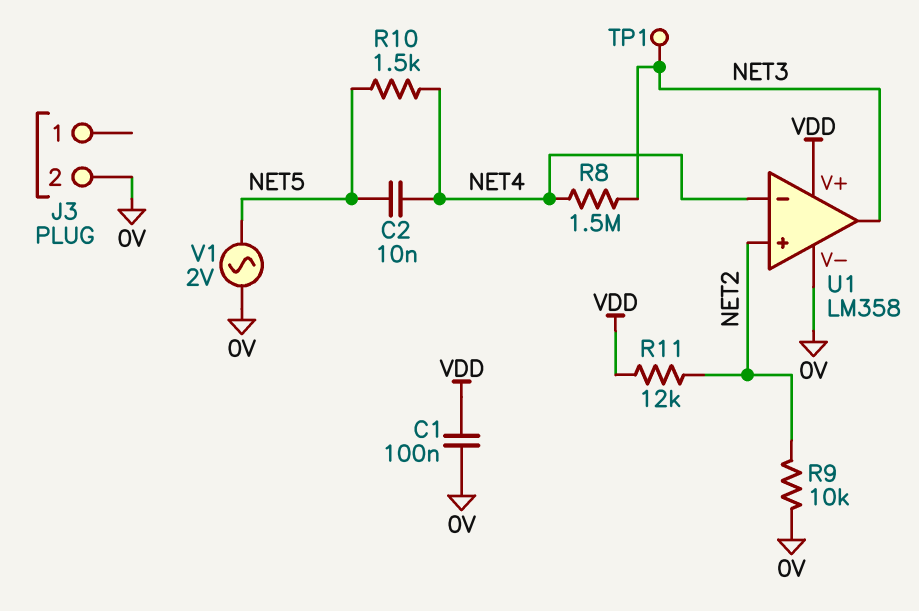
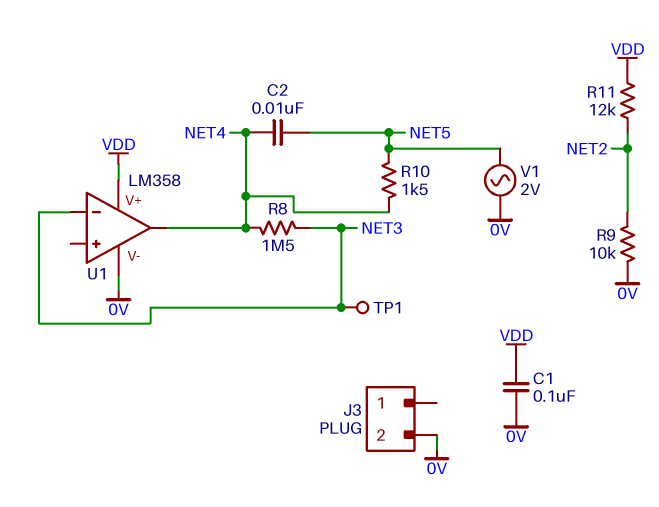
U1 pin in+: NET2 -> none
U1 pin in-: NET4 -> NET3
U1 pin out: NET3 -> NET4

